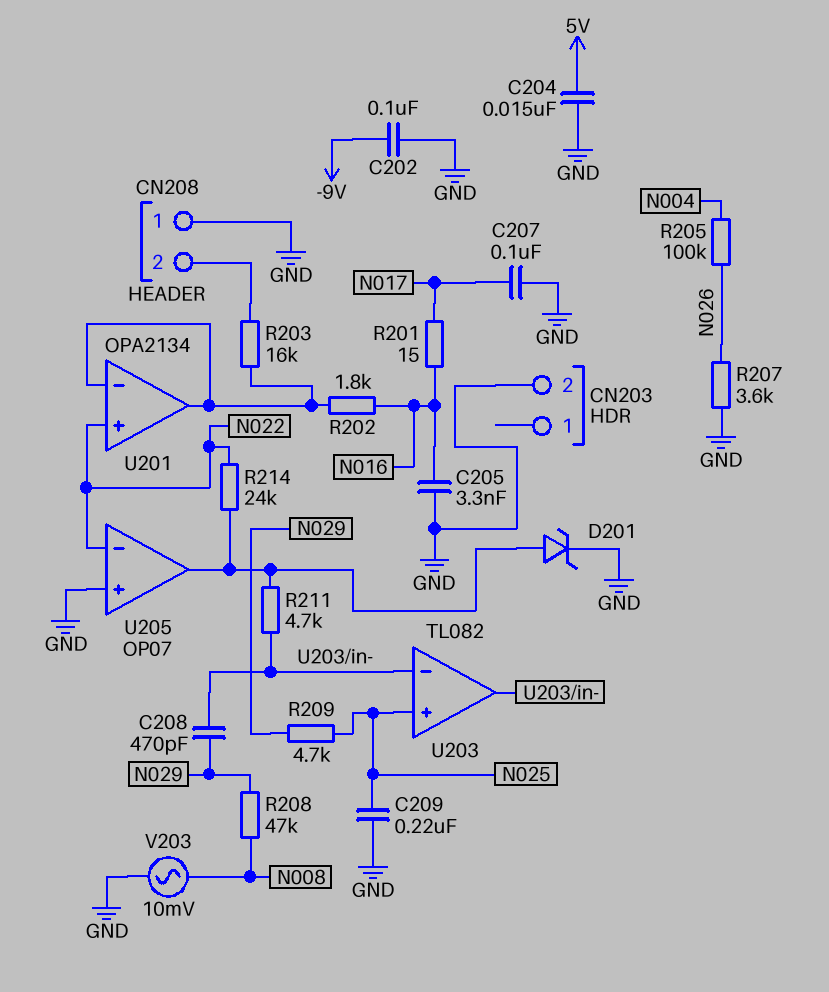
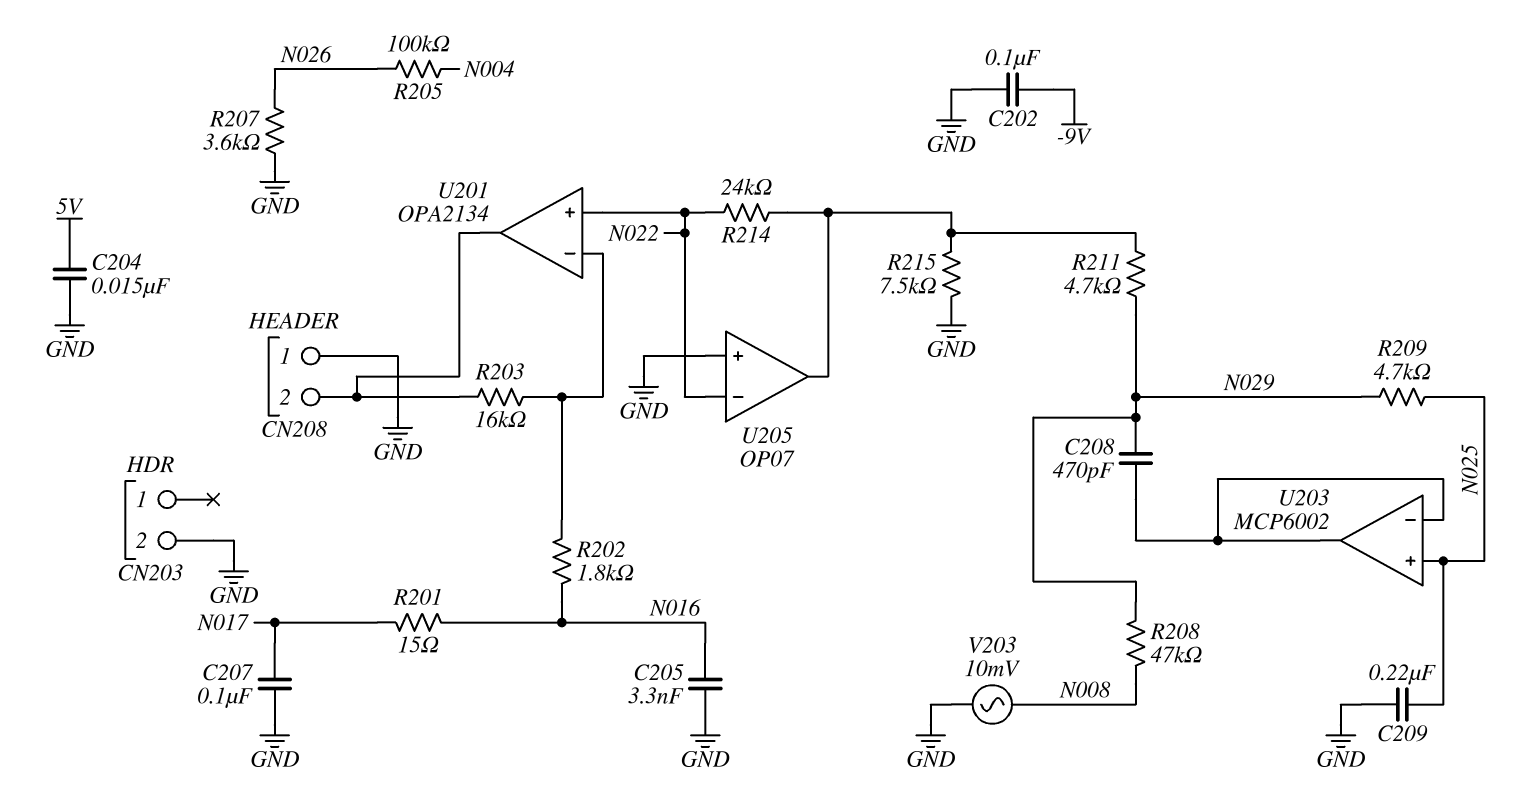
D201: zener (A U205/out, K GND) -> none
R211: 4.7k (U203/in-, U205/out) -> 4.7k (N029, U205/out)
R215: none -> 7.5k (GND, U205/out)
U201 pin out: U201/in- -> CN208/2
U203: TL082 -> MCP6002

